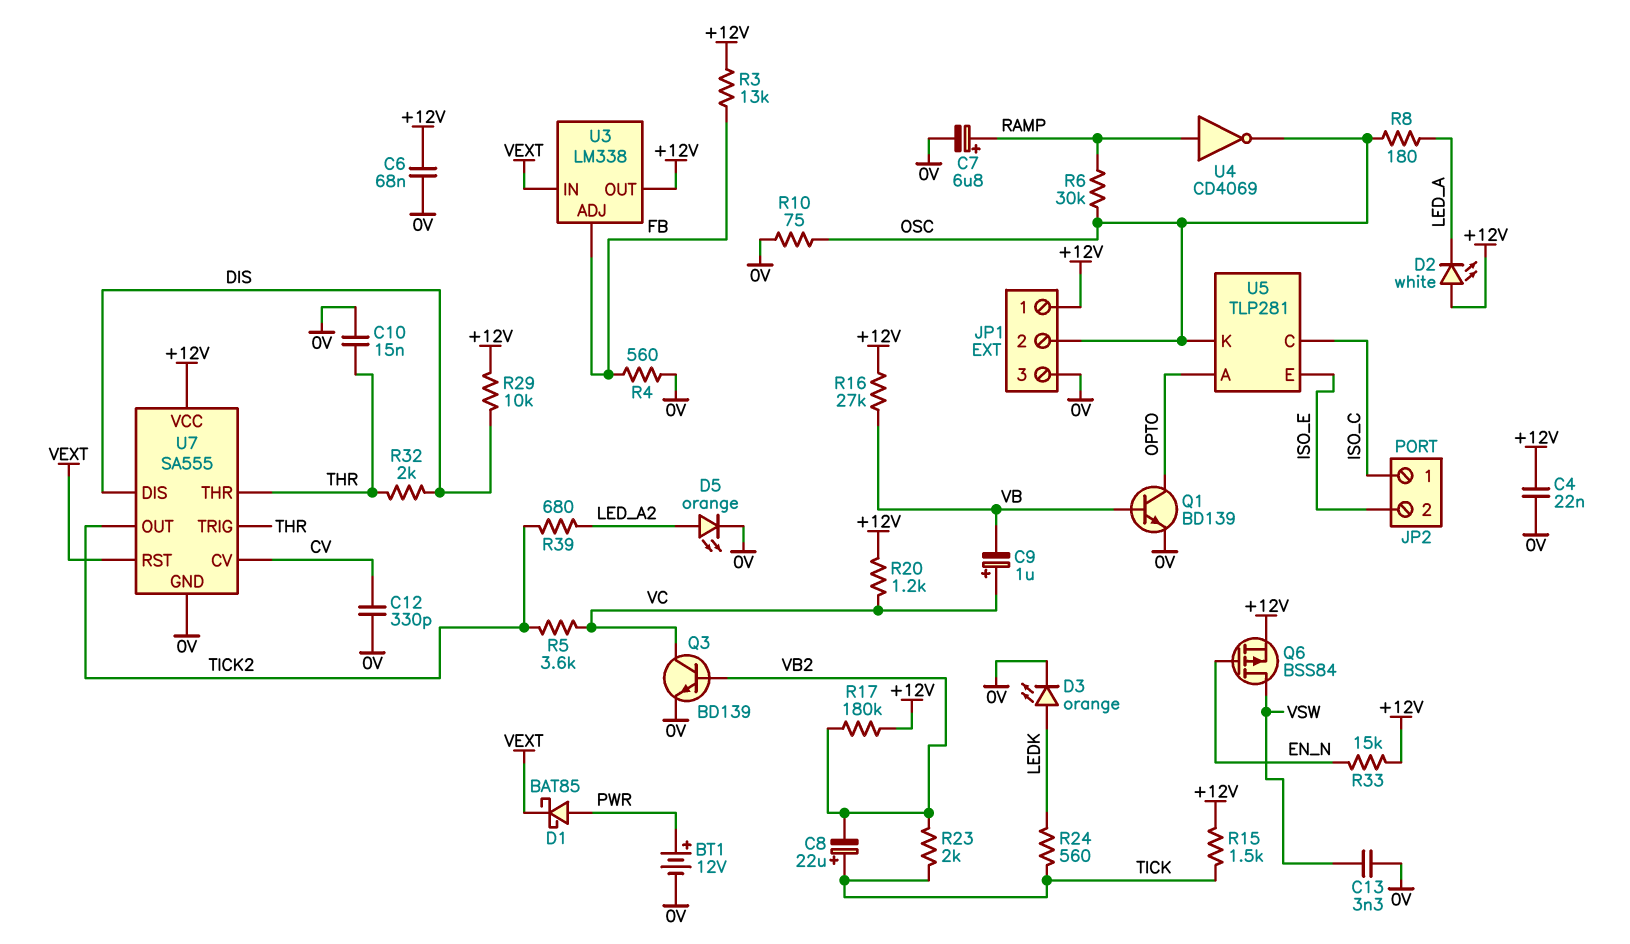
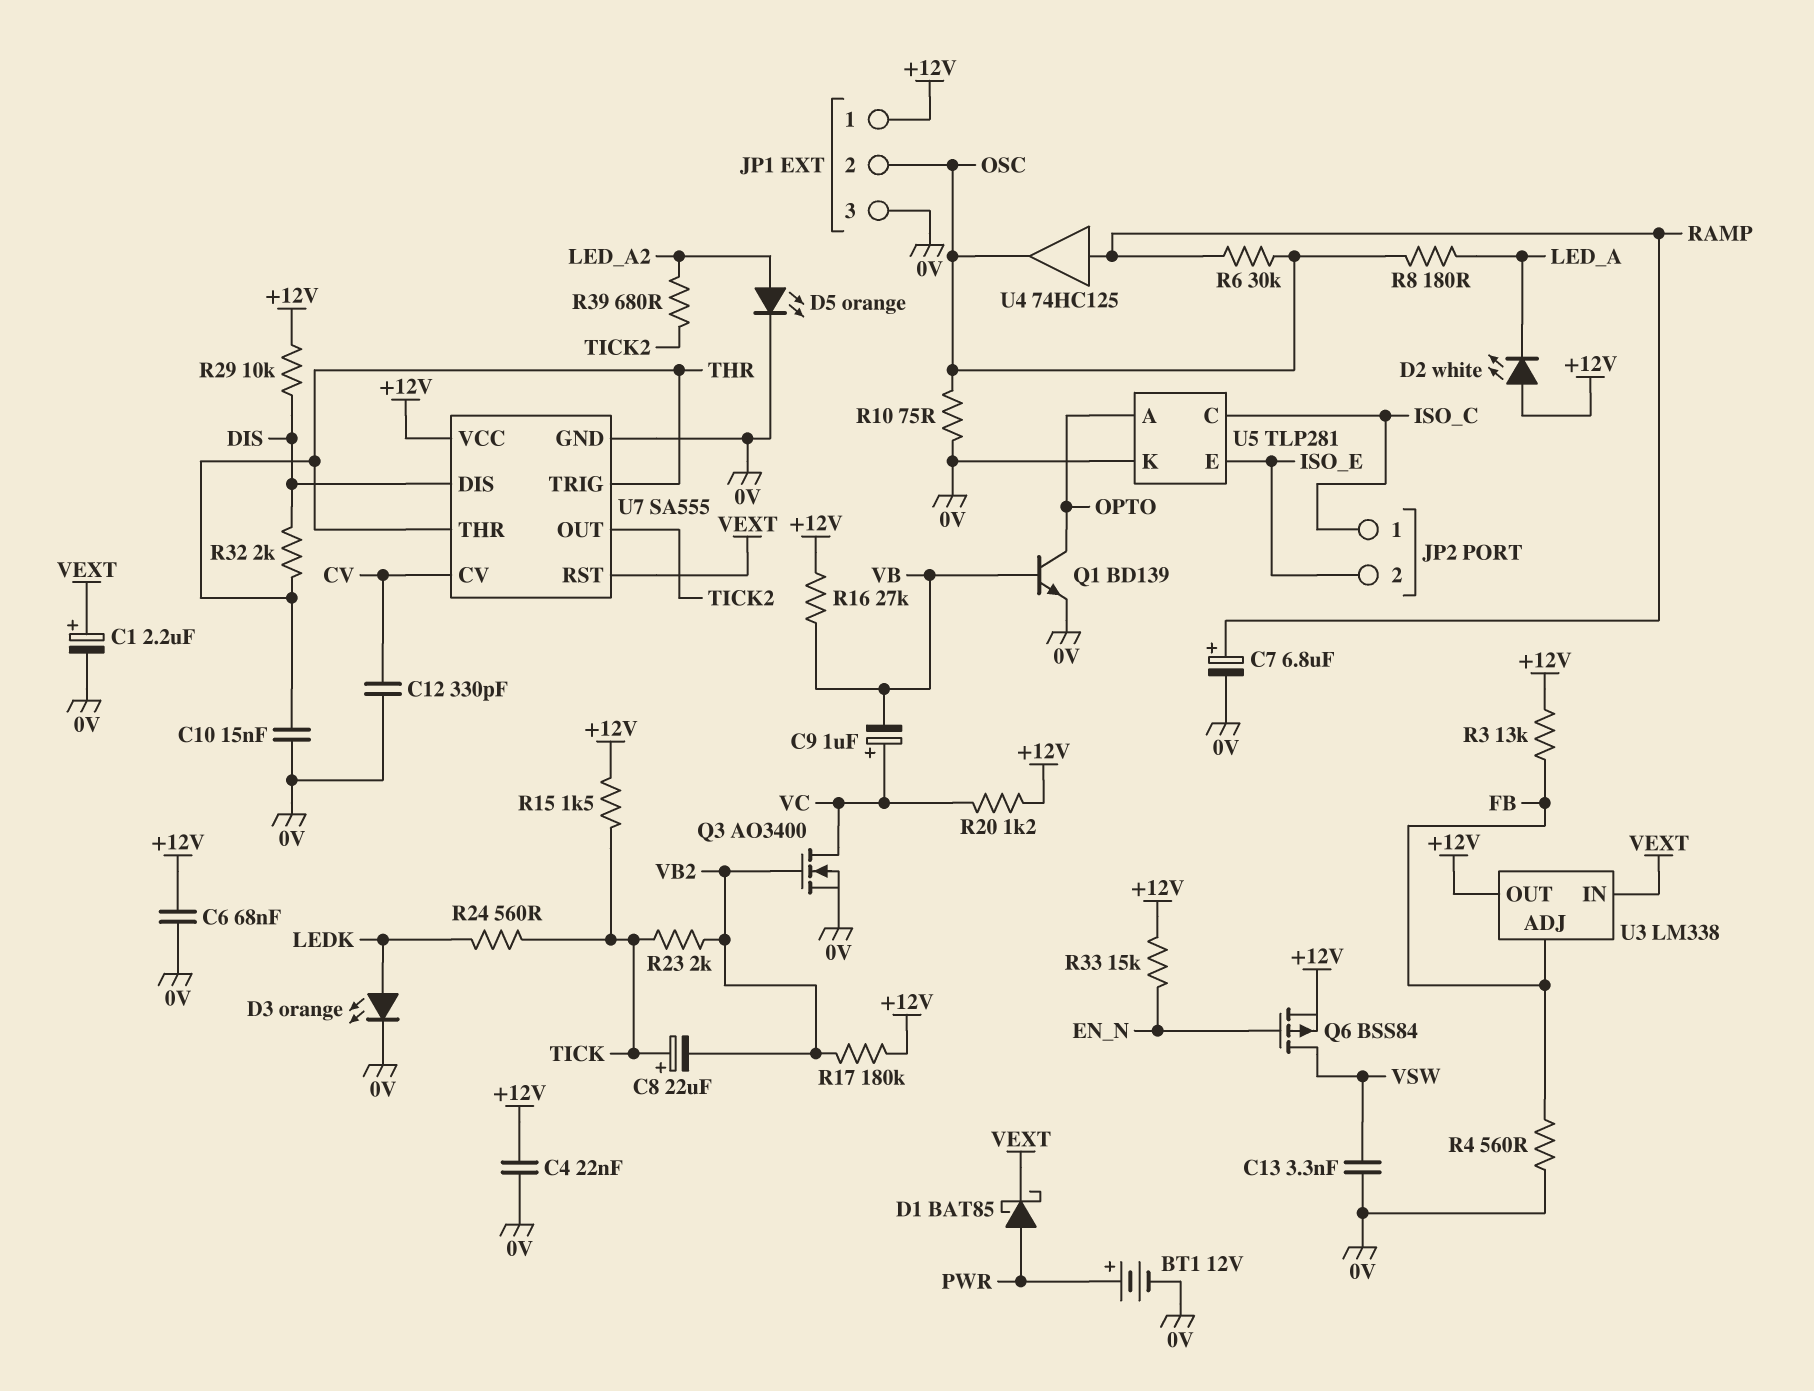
C1: none -> 2.2uF (plus VEXT, minus 0V)
Q3: NPN BD139 (B VB2, C VC, E 0V) -> NMOS AO3400 (G VB2, D VC, S 0V)
R5: 3.6k (TICK2, VC) -> none
U4: NOT CD4069 (in RAMP, out OSC) -> buffer 74HC125 (in RAMP, out OSC)
U5 pin K: OSC -> 0V

